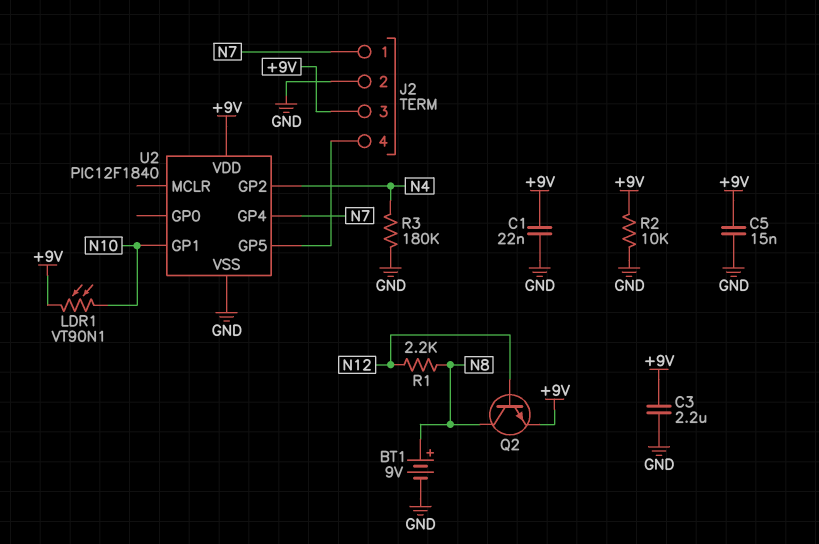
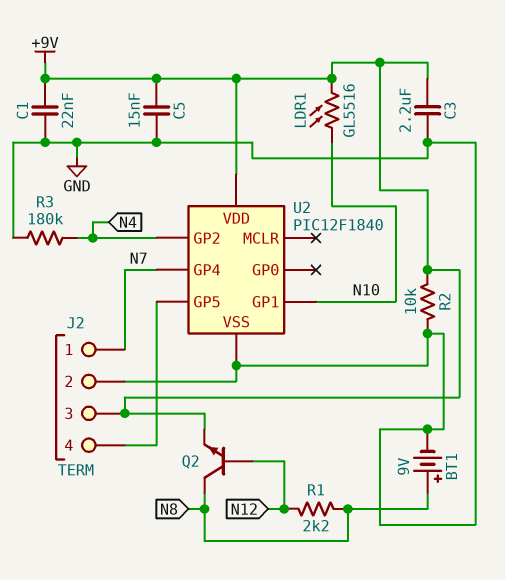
LDR1: VT90N1 (+9V, N10) -> GL5516 (+9V, N10)

